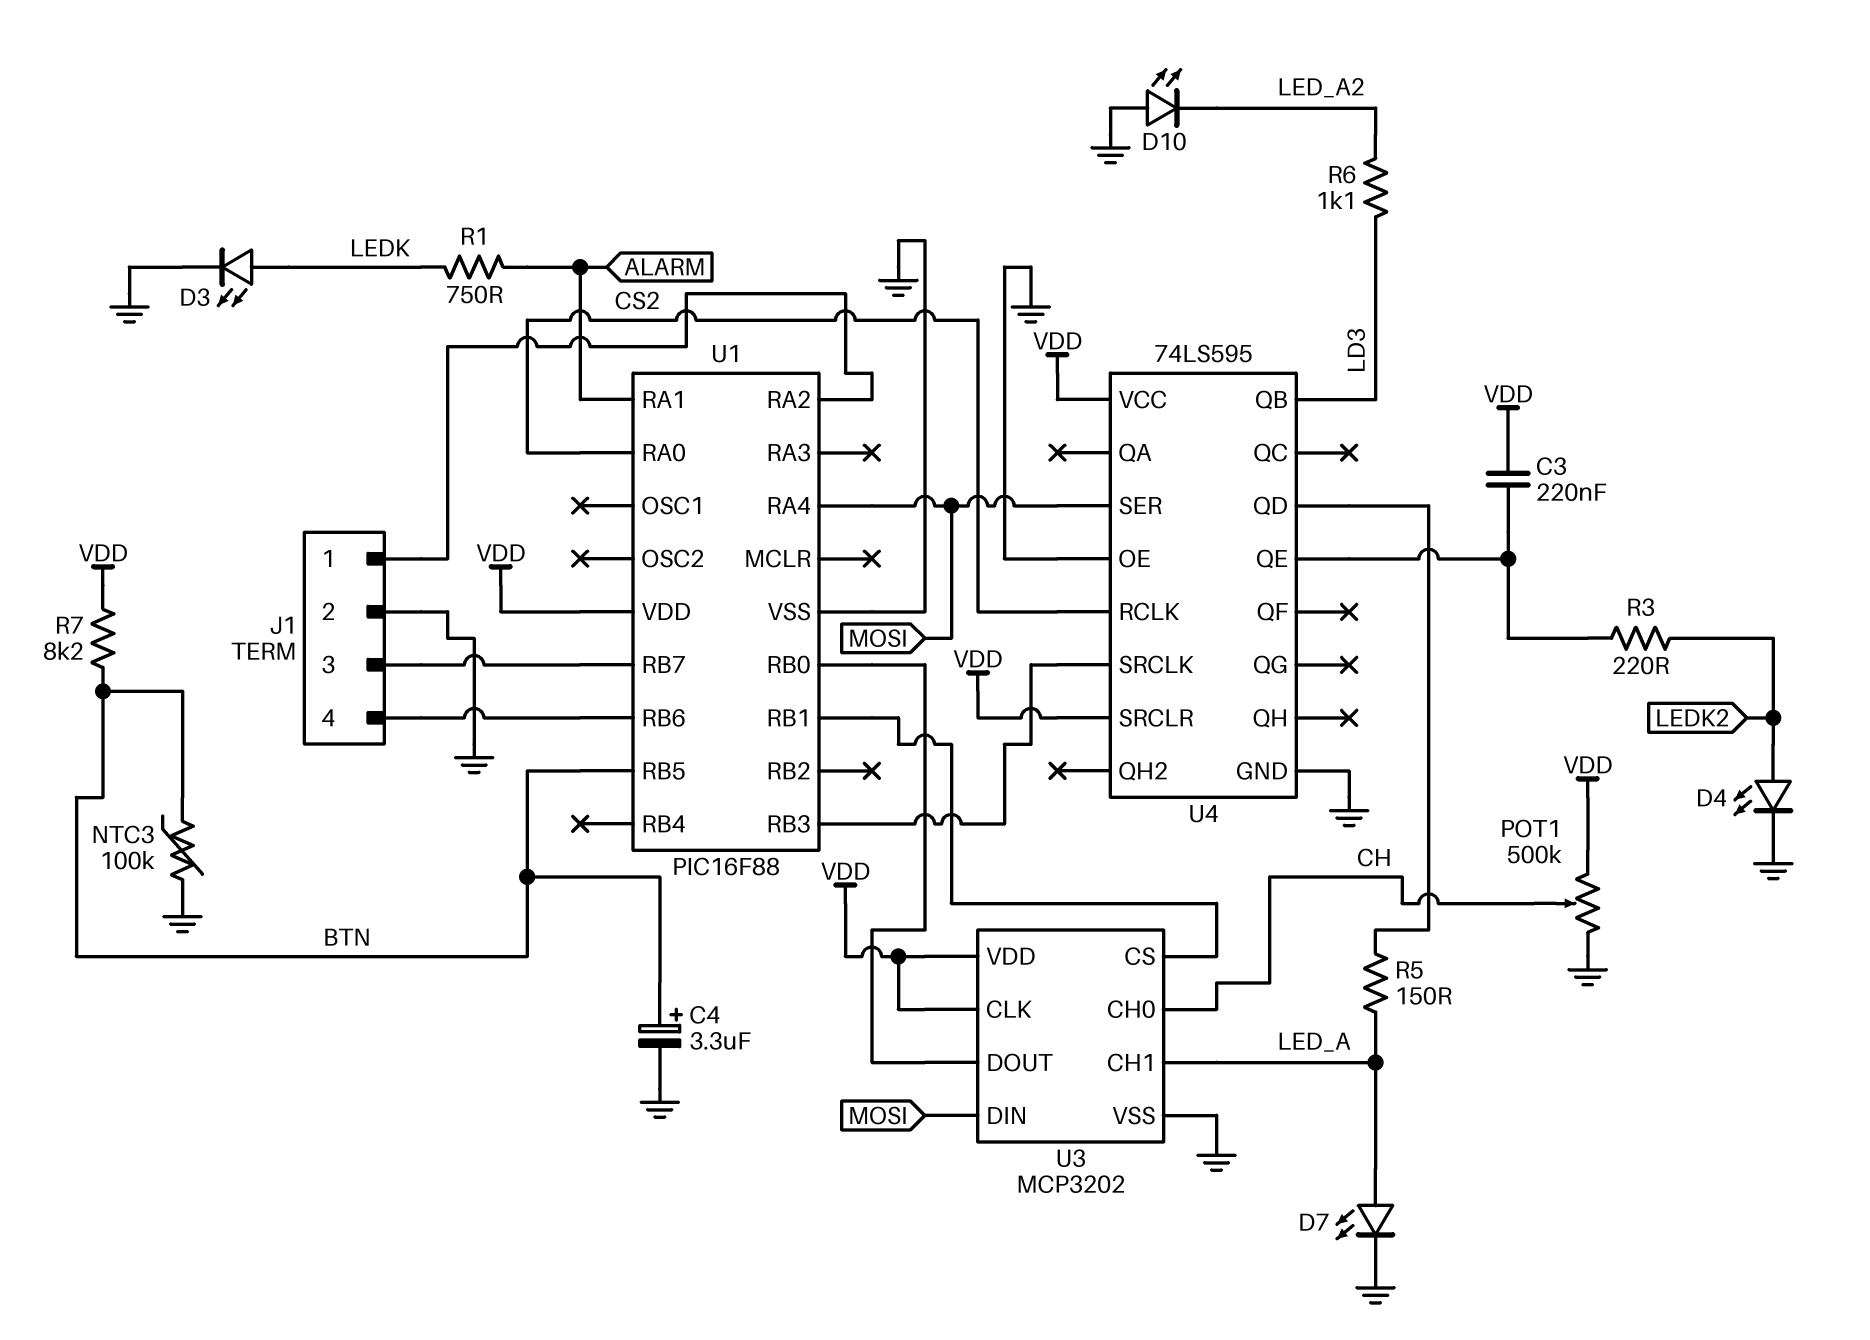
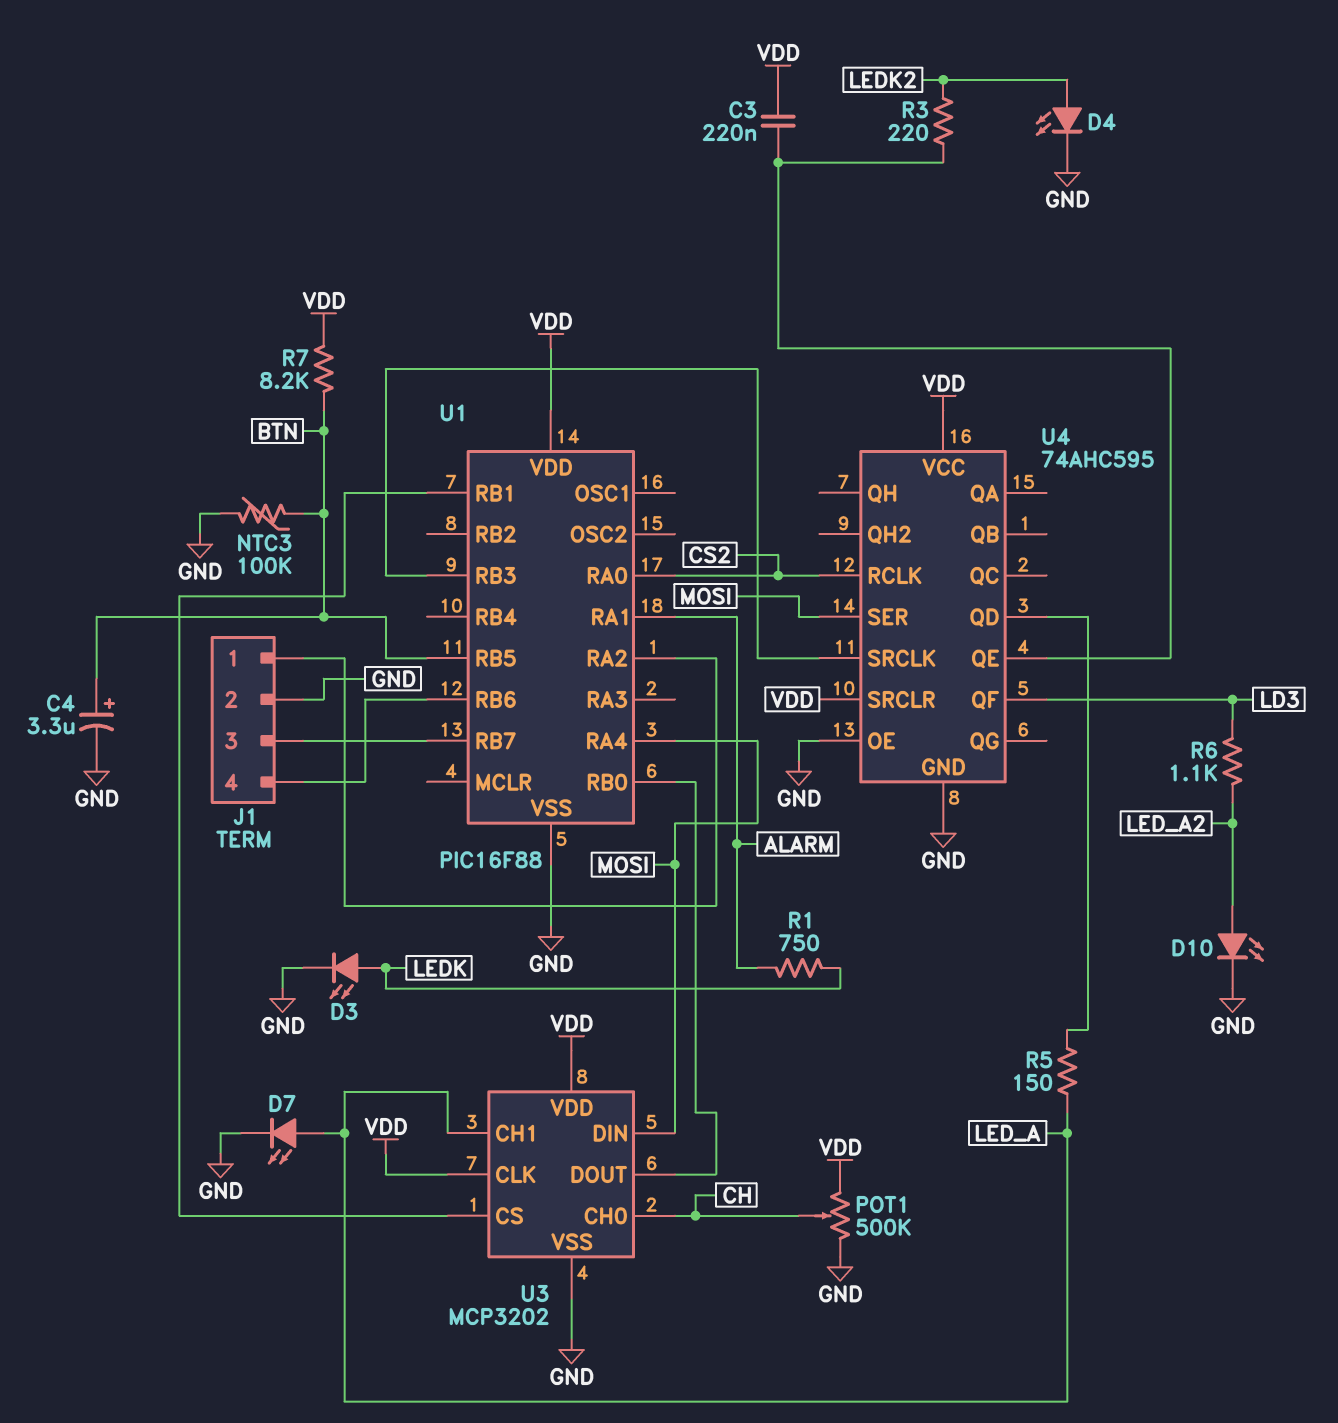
D10: LED (A GND, K LED_A2) -> LED (A LED_A2, K GND)
U4: 74LS595 -> 74AHC595
U4 pin QB: LD3 -> none
U4 pin QF: none -> LD3

